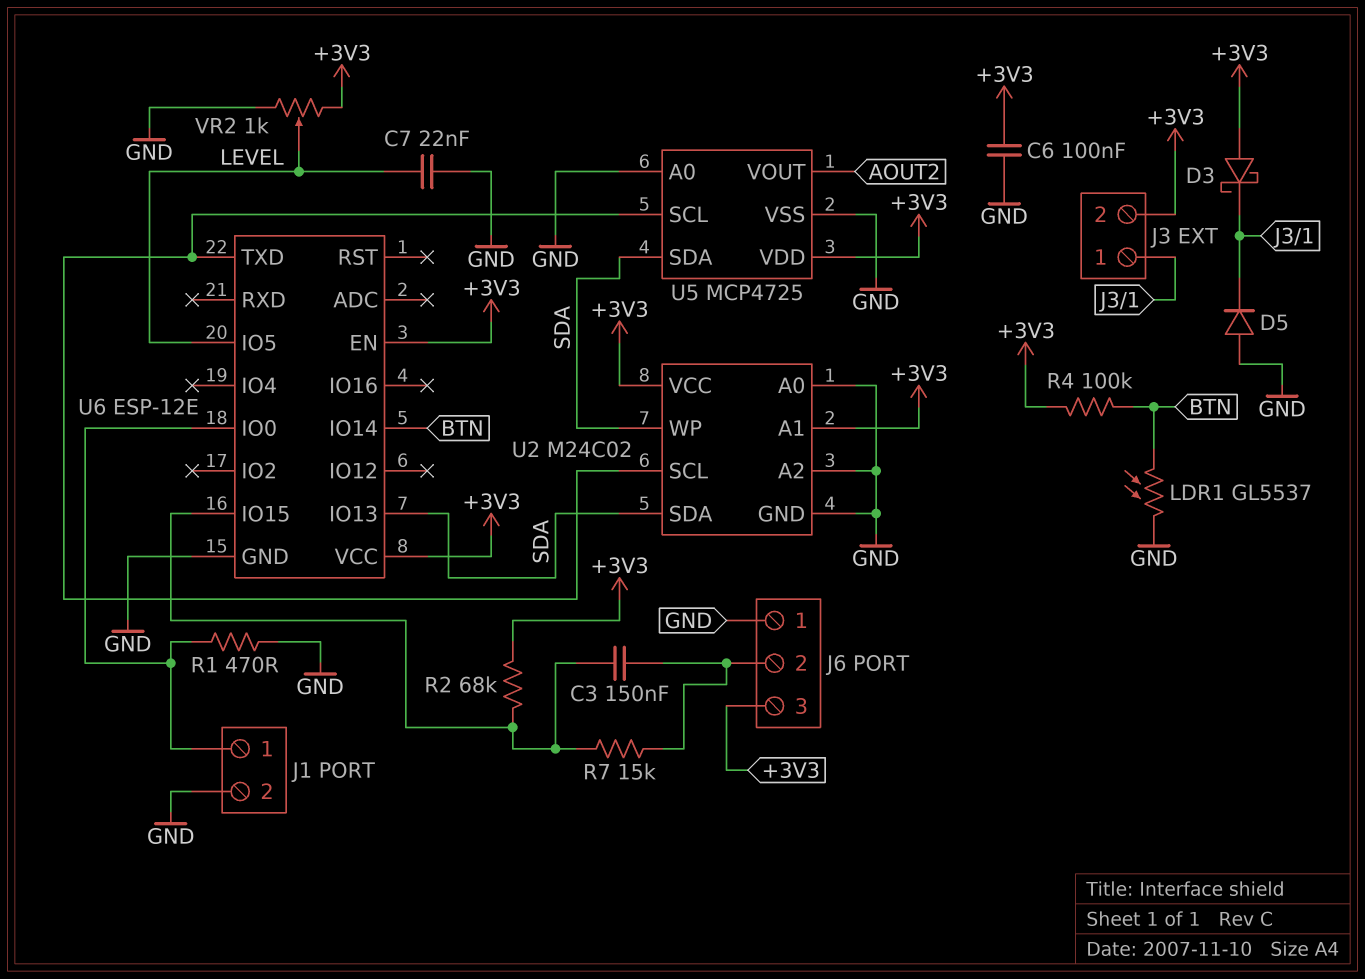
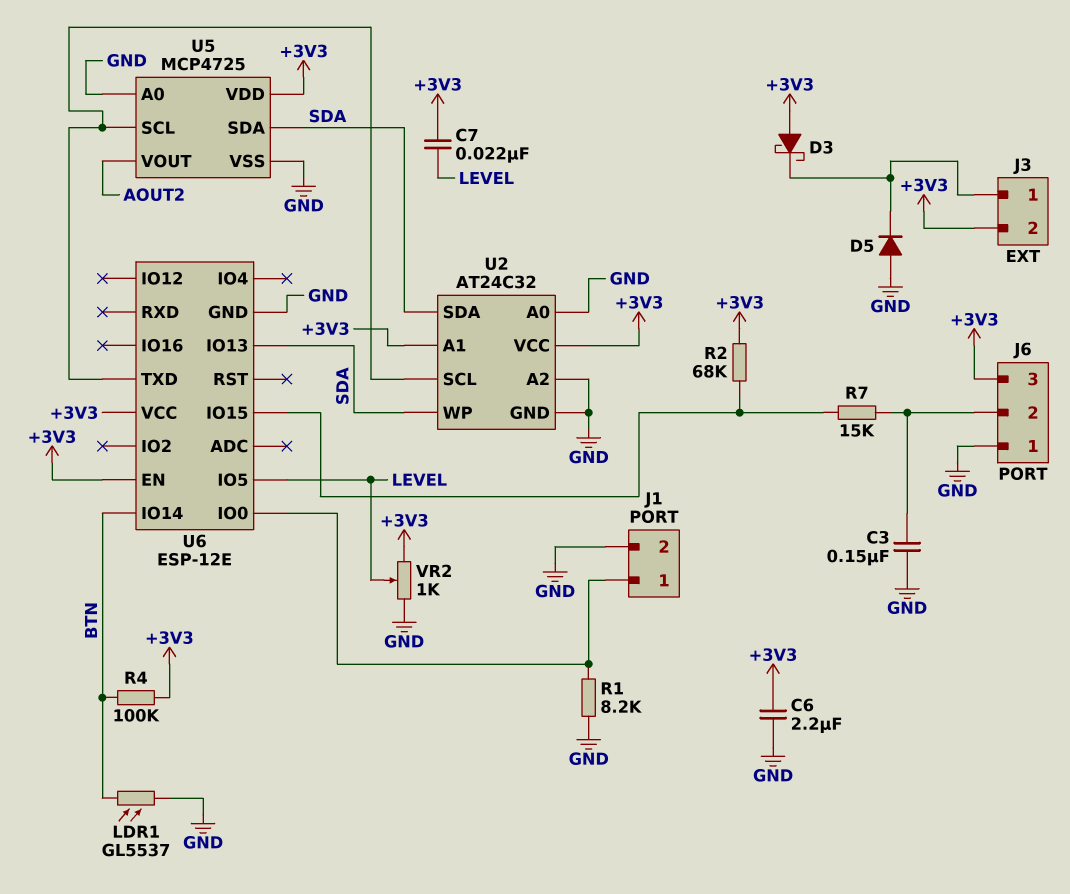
C3: 150nF (J6/2, U6/IO15) -> 150nF (GND, J6/2)
C6: 100nF (+3V3, GND) -> 2.2uF (+3V3, GND)
C7: 22nF (GND, LEVEL) -> 22nF (+3V3, LEVEL)
R1: 470 (GND, J1/1) -> 8.2k (GND, J1/1)
U2: M24C02 -> AT24C32

